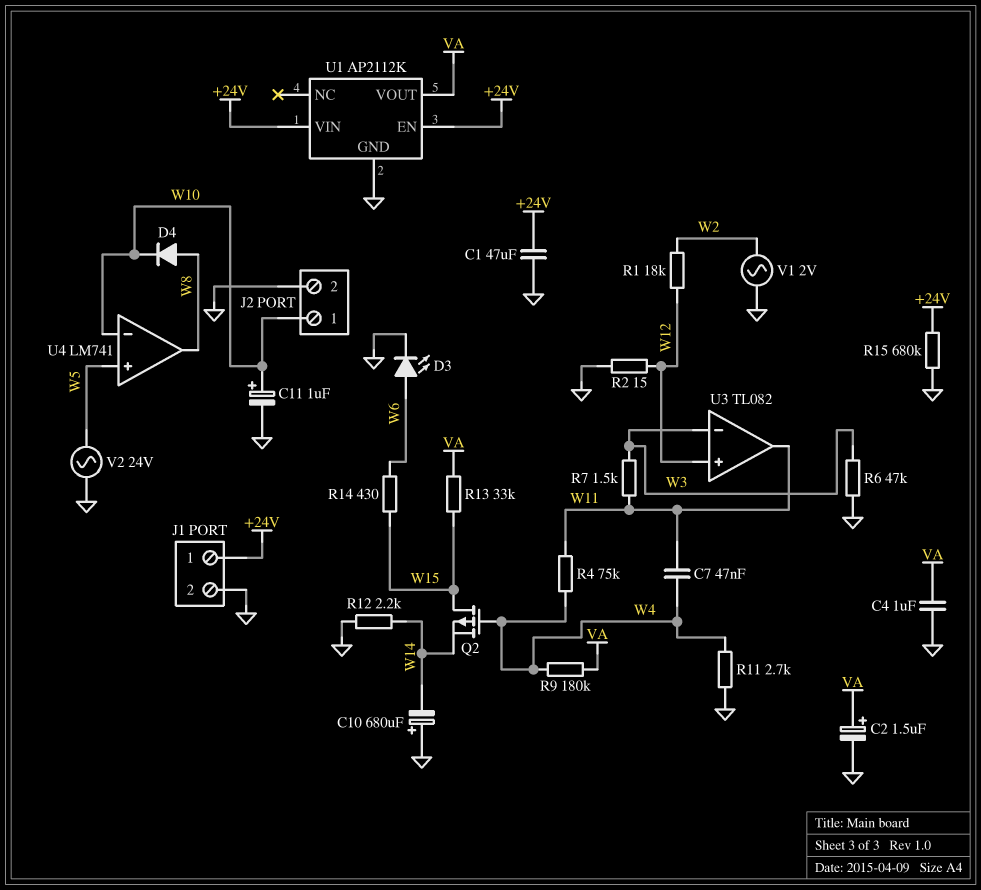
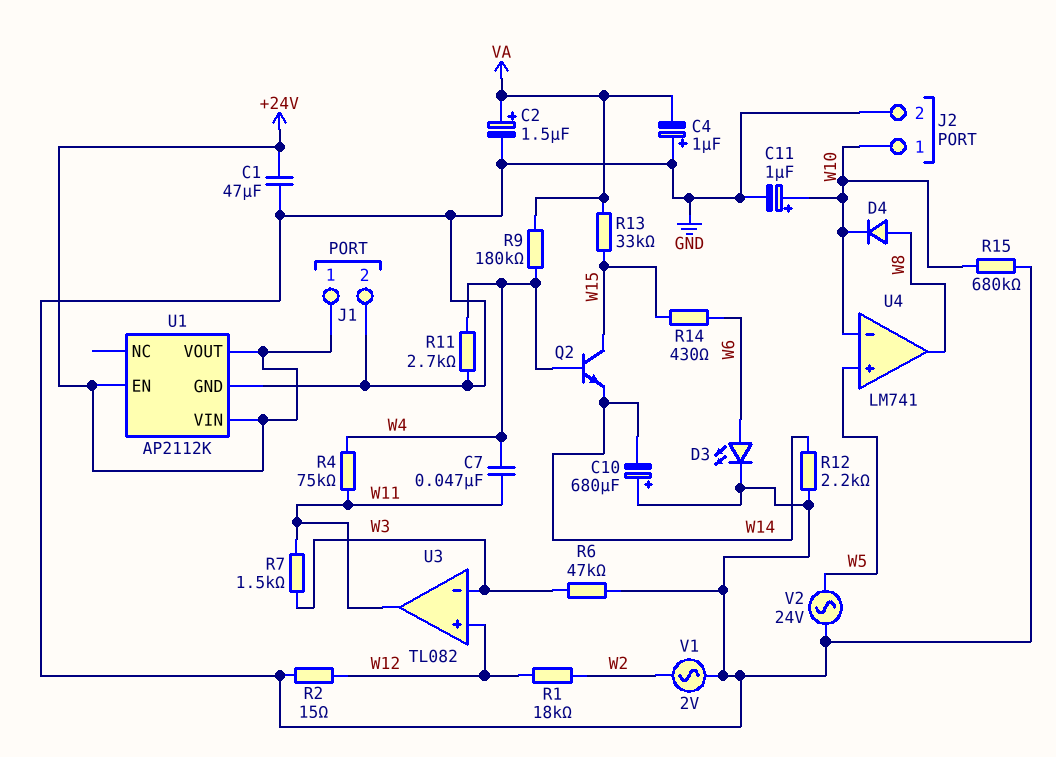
C4: 1uF (GND, VA) -> 1uF (plus GND, minus VA)
Q2: PMOS (G W4, D W15, S W14) -> NPN (B W4, C W15, E W14)
R15: 680k (+24V, GND) -> 680k (GND, W10)
U1 pin VOUT: VA -> +24V

